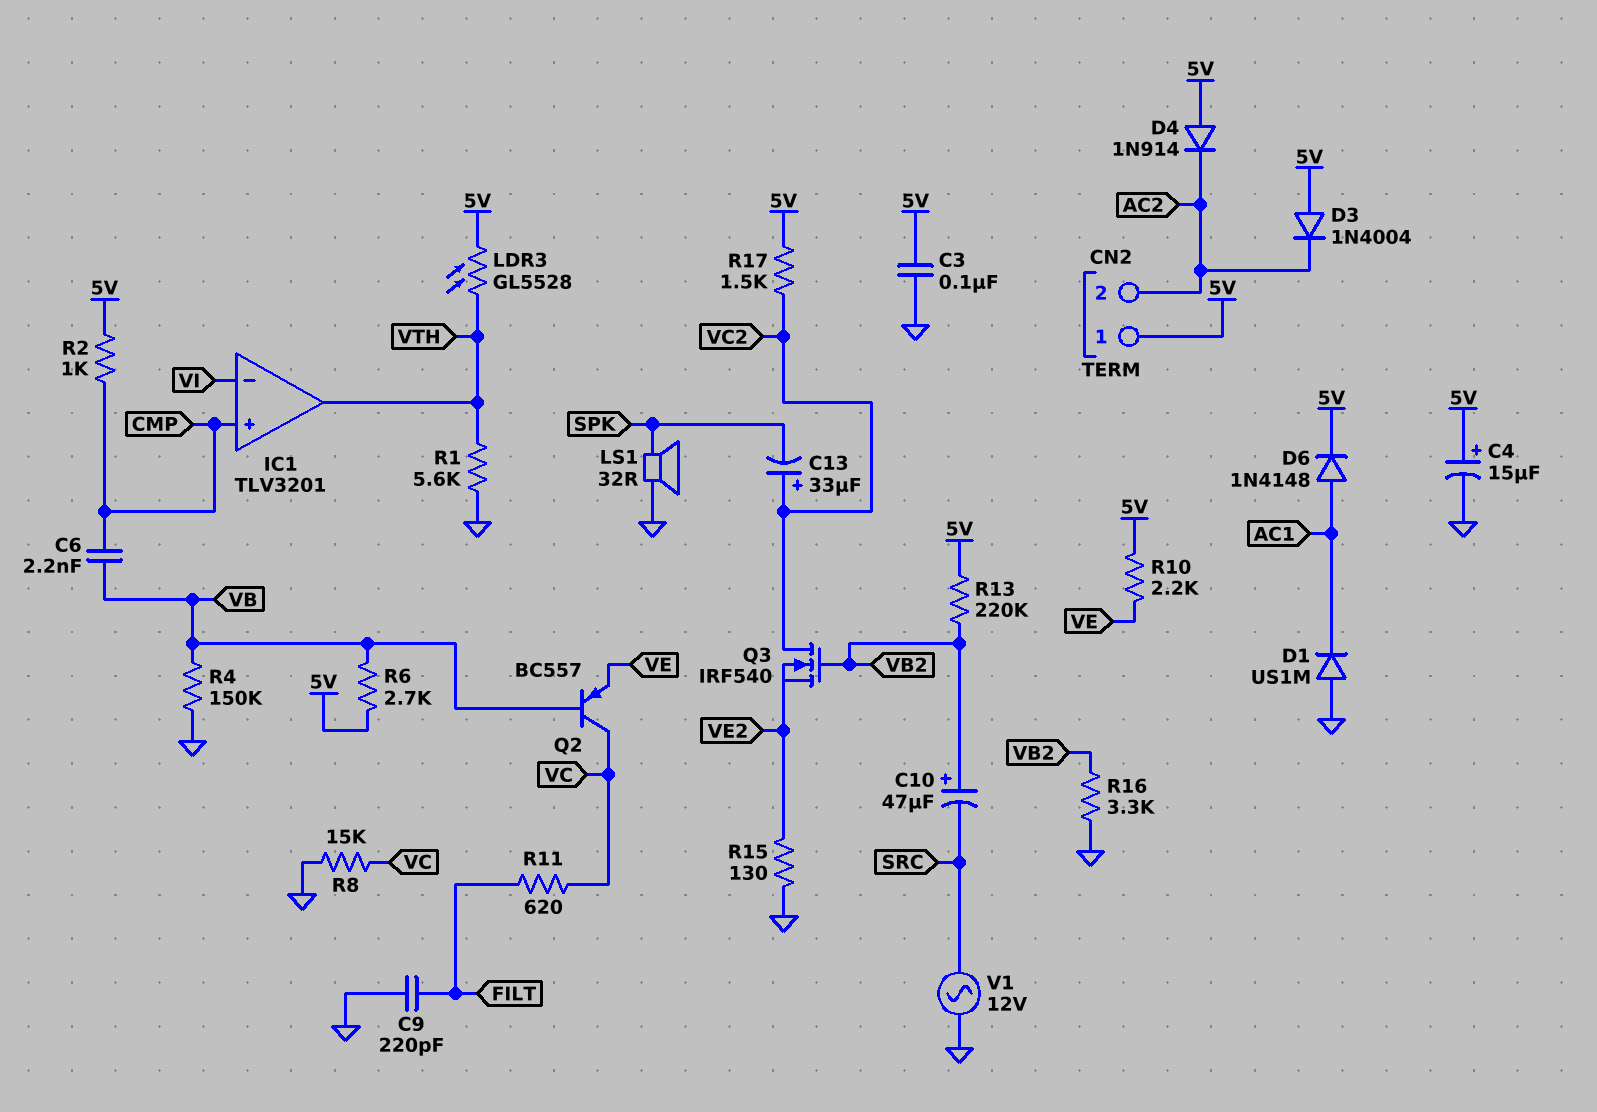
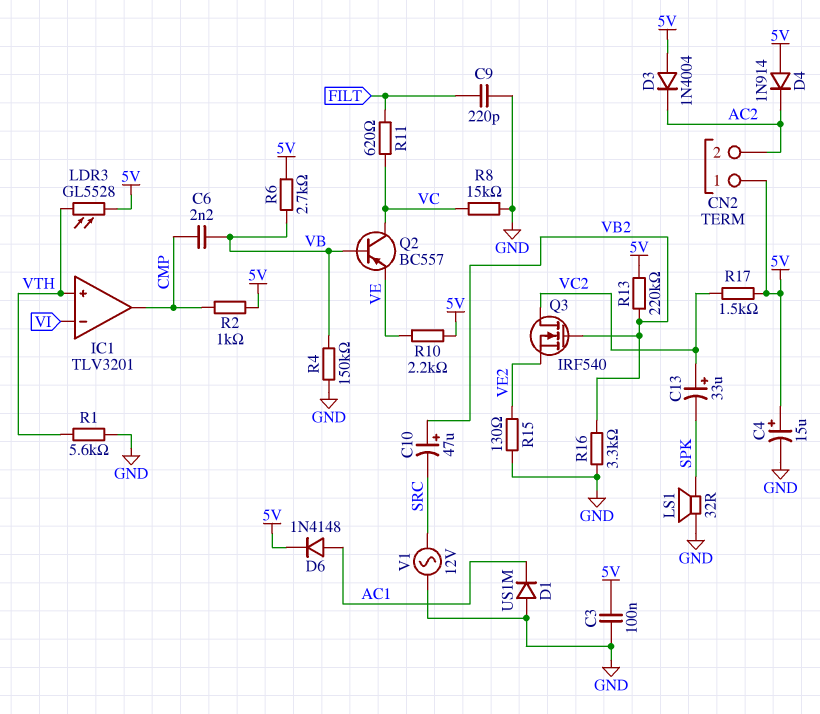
IC1 pin in+: CMP -> VTH
IC1 pin out: VTH -> CMP

